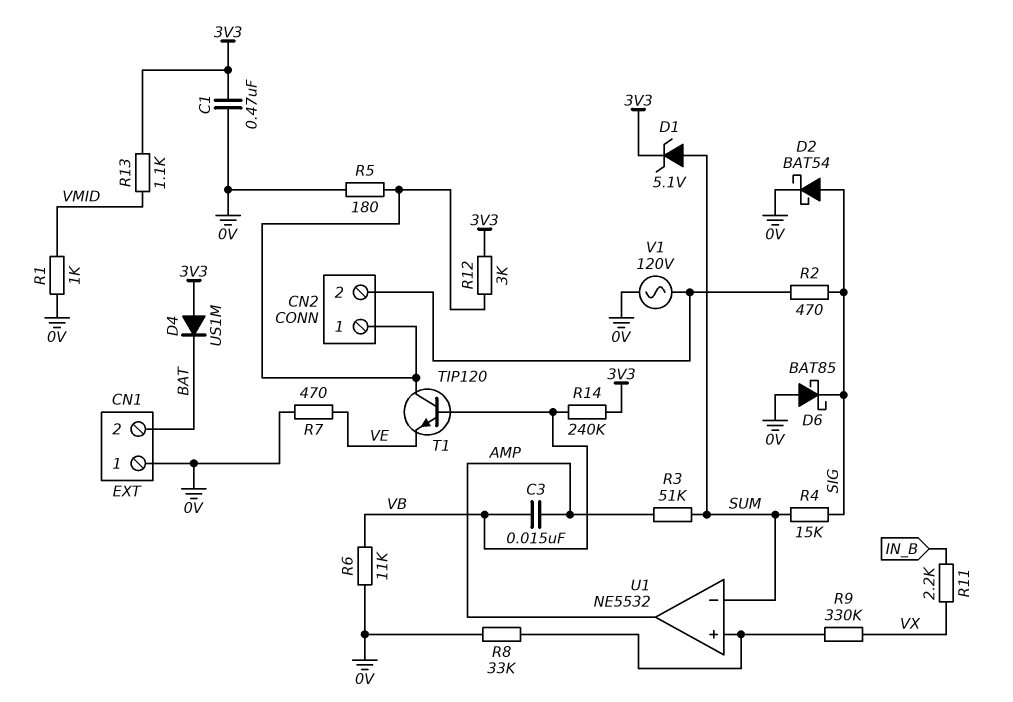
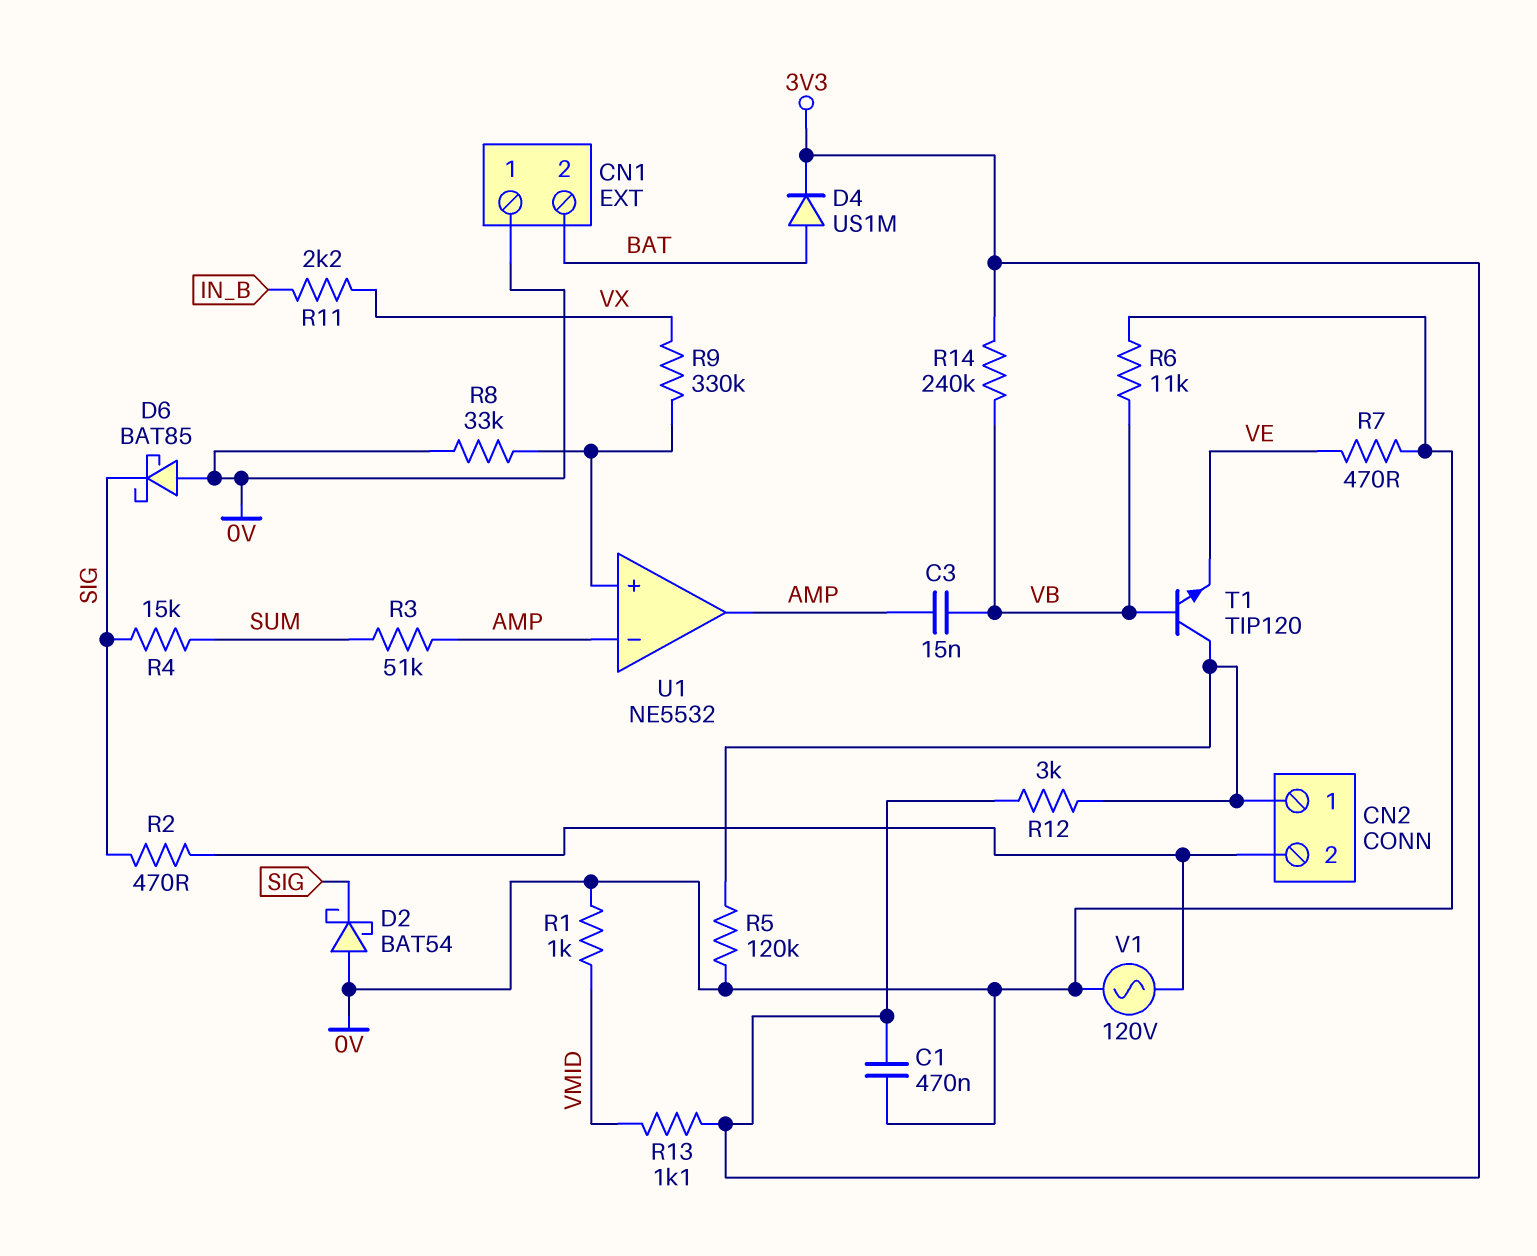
D1: zener 5.1V (A SUM, K 3V3) -> none
D2: schottky BAT54 (A SIG, K 0V) -> schottky BAT54 (A 0V, K SIG)
D4: diode US1M (A 3V3, K BAT) -> diode US1M (A BAT, K 3V3)
R5: 180 (0V, CN2/1) -> 120k (0V, CN2/1)
U1 pin in-: SUM -> AMP

